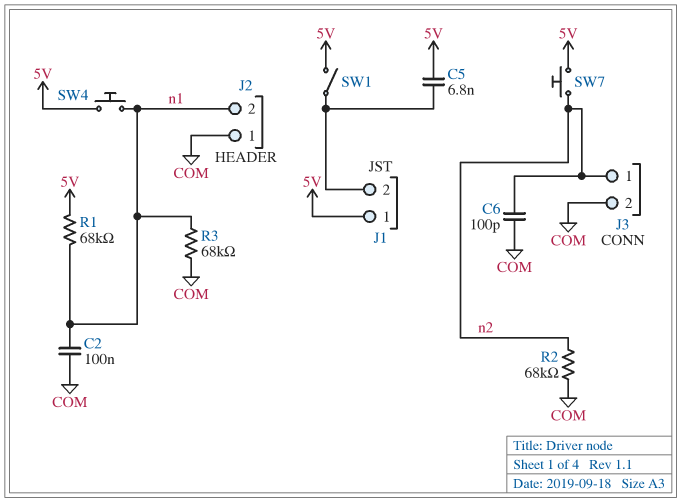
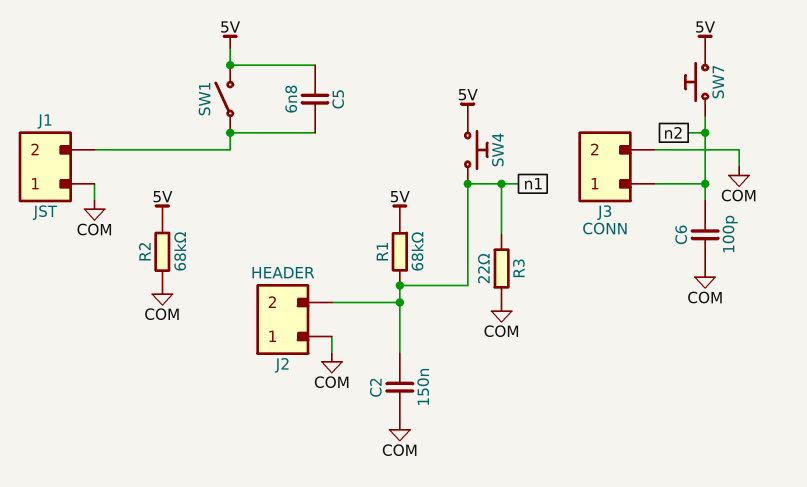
C2: 100nF (COM, n1) -> 150nF (COM, n1)
J1 pin 1: 5V -> COM
R2: 68k (COM, n2) -> 68k (5V, COM)
R3: 68k (COM, n1) -> 22 (COM, n1)

